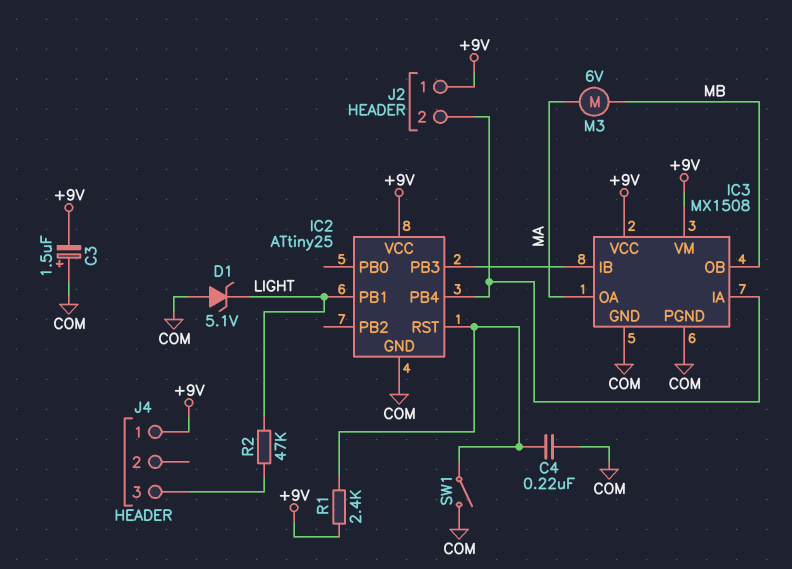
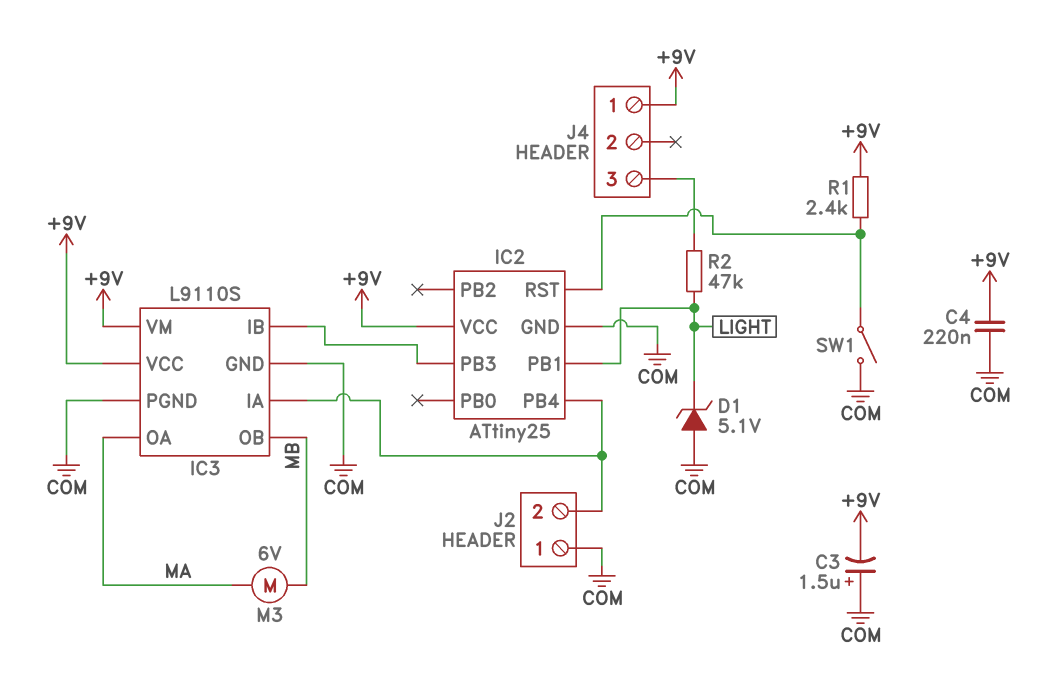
C4: 220nF (COM, IC2/RST) -> 220nF (+9V, COM)
IC3: MX1508 -> L9110S
J2 pin 1: +9V -> COM

